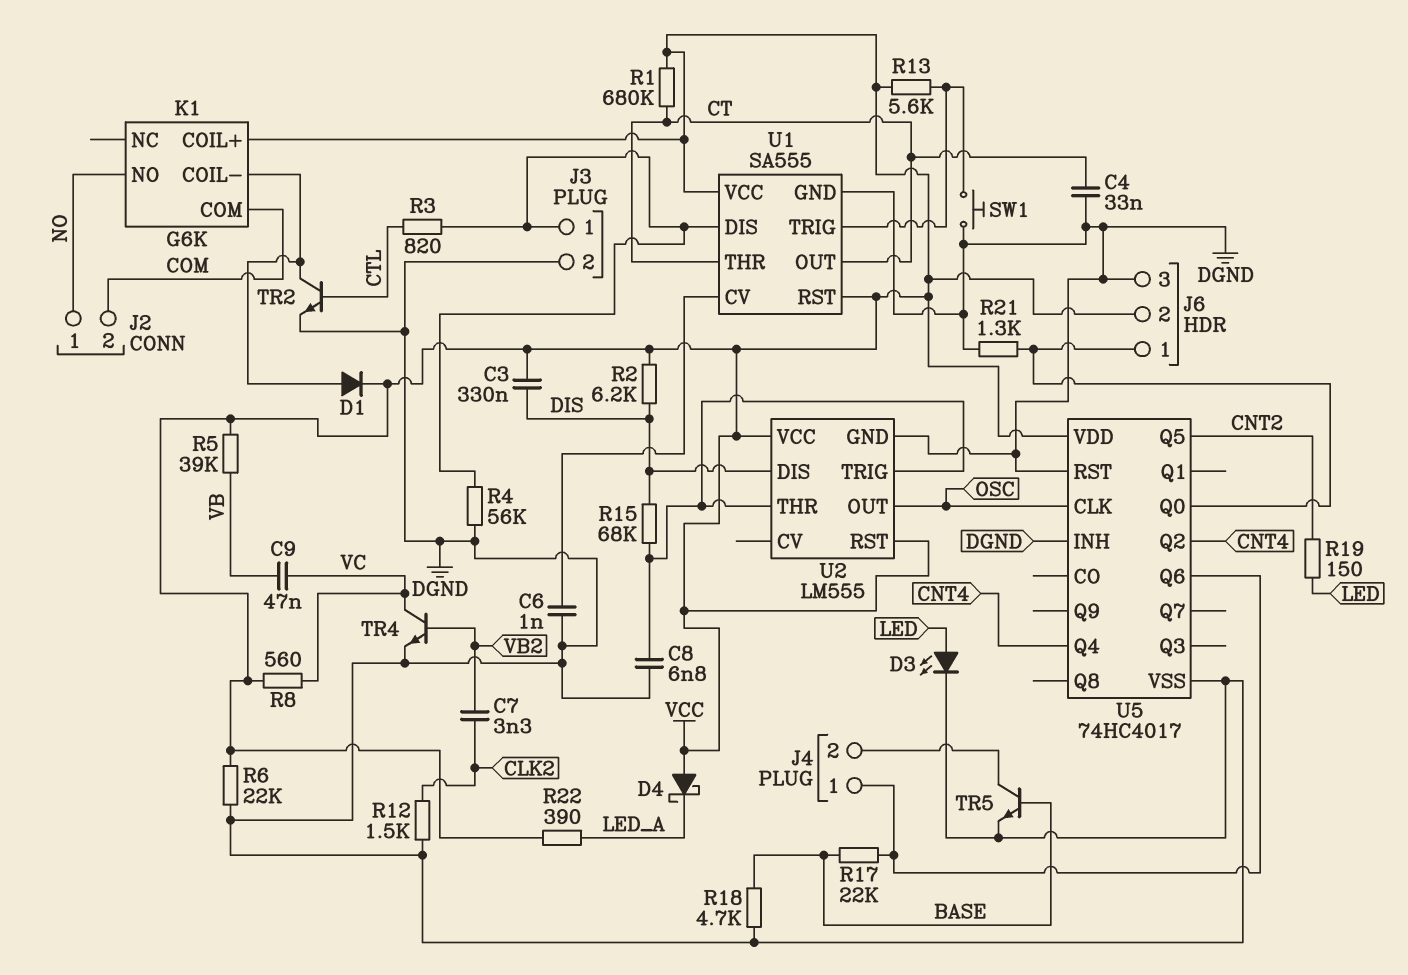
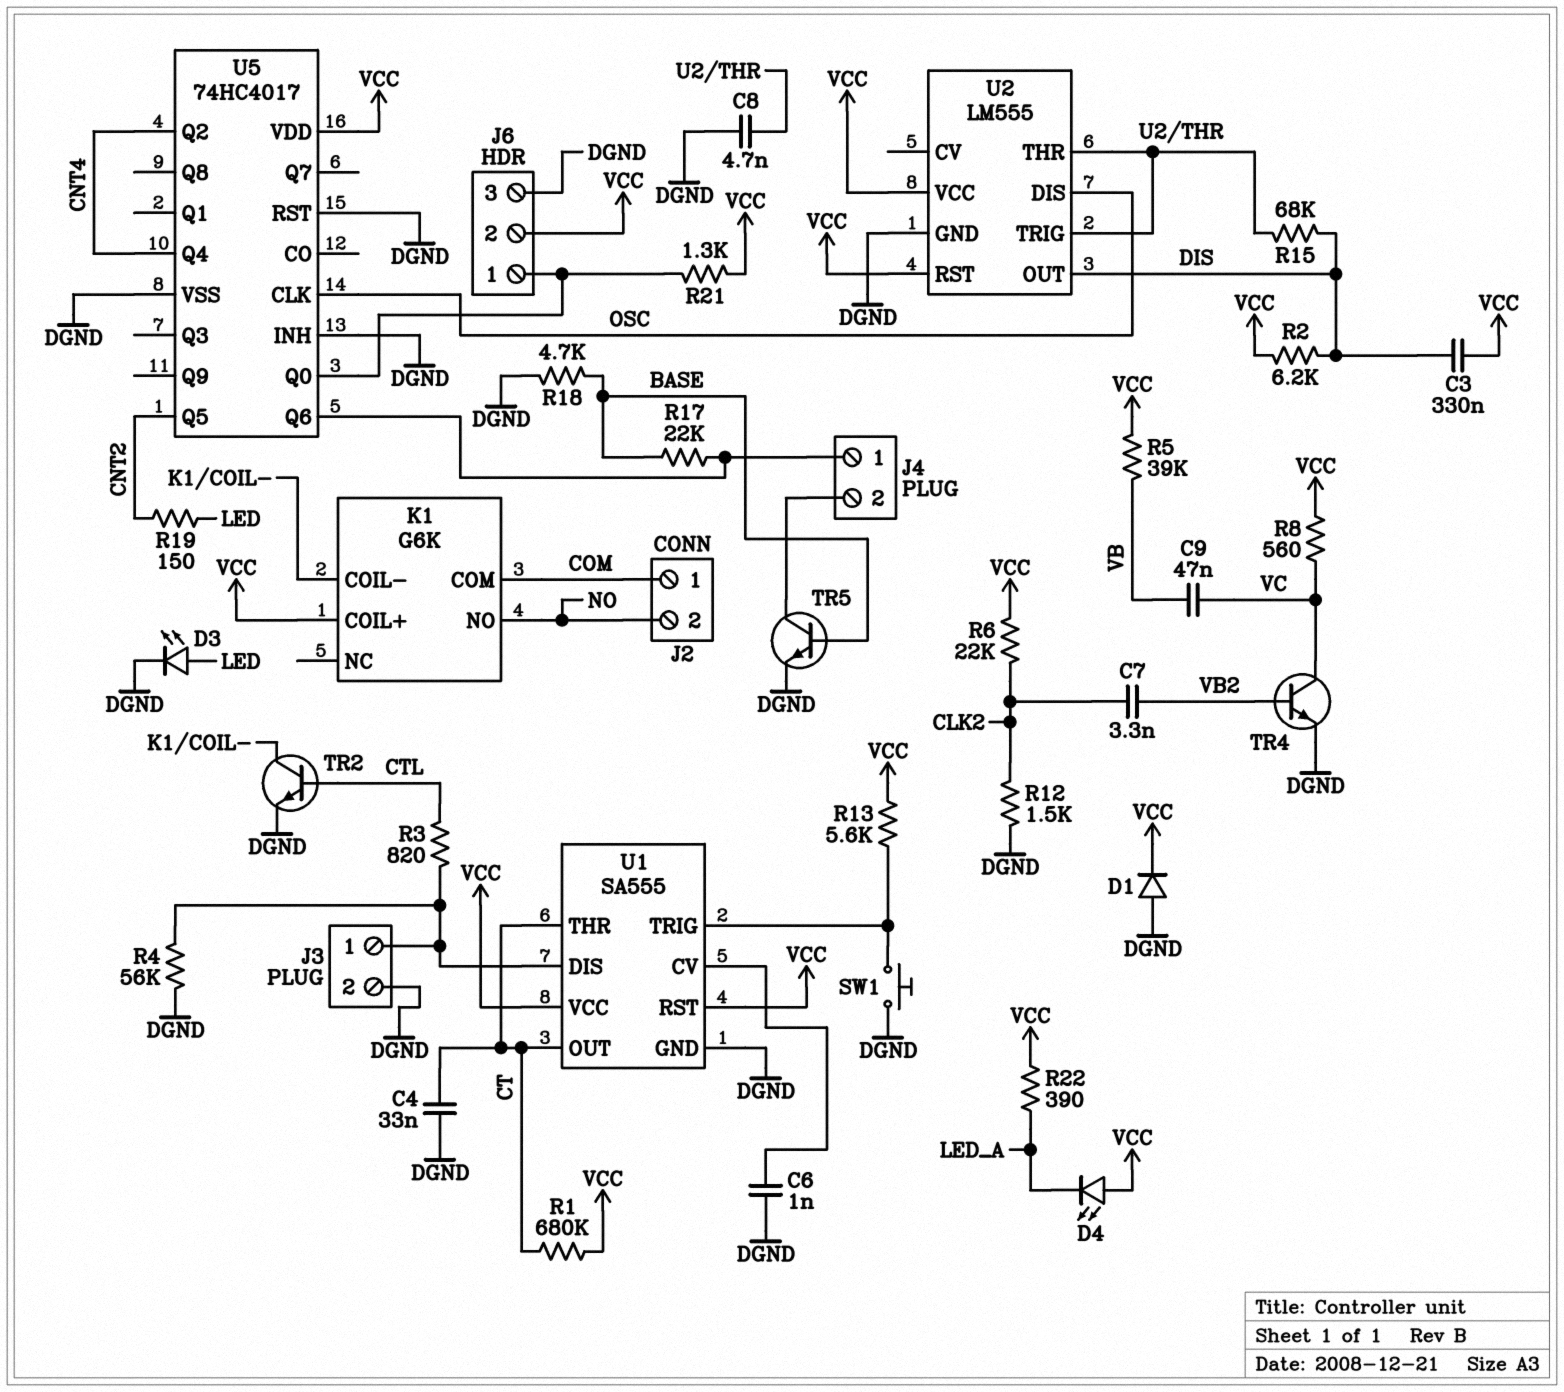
C8: 6.8nF (DGND, U2/THR) -> 4.7nF (DGND, U2/THR)
D1: diode (A K1/COIL-, K VCC) -> diode (A DGND, K VCC)
D4: schottky (A VCC, K LED_A) -> LED (A VCC, K LED_A)
J2 pin 1: NO -> COM
J2 pin 2: COM -> NO
R6: 22k (DGND, VCC) -> 22k (CLK2, VCC)
R21: 1.3k (DGND, J6/1) -> 1.3k (J6/1, VCC)
U2 pin DIS: DIS -> OSC
U2 pin OUT: OSC -> DIS

